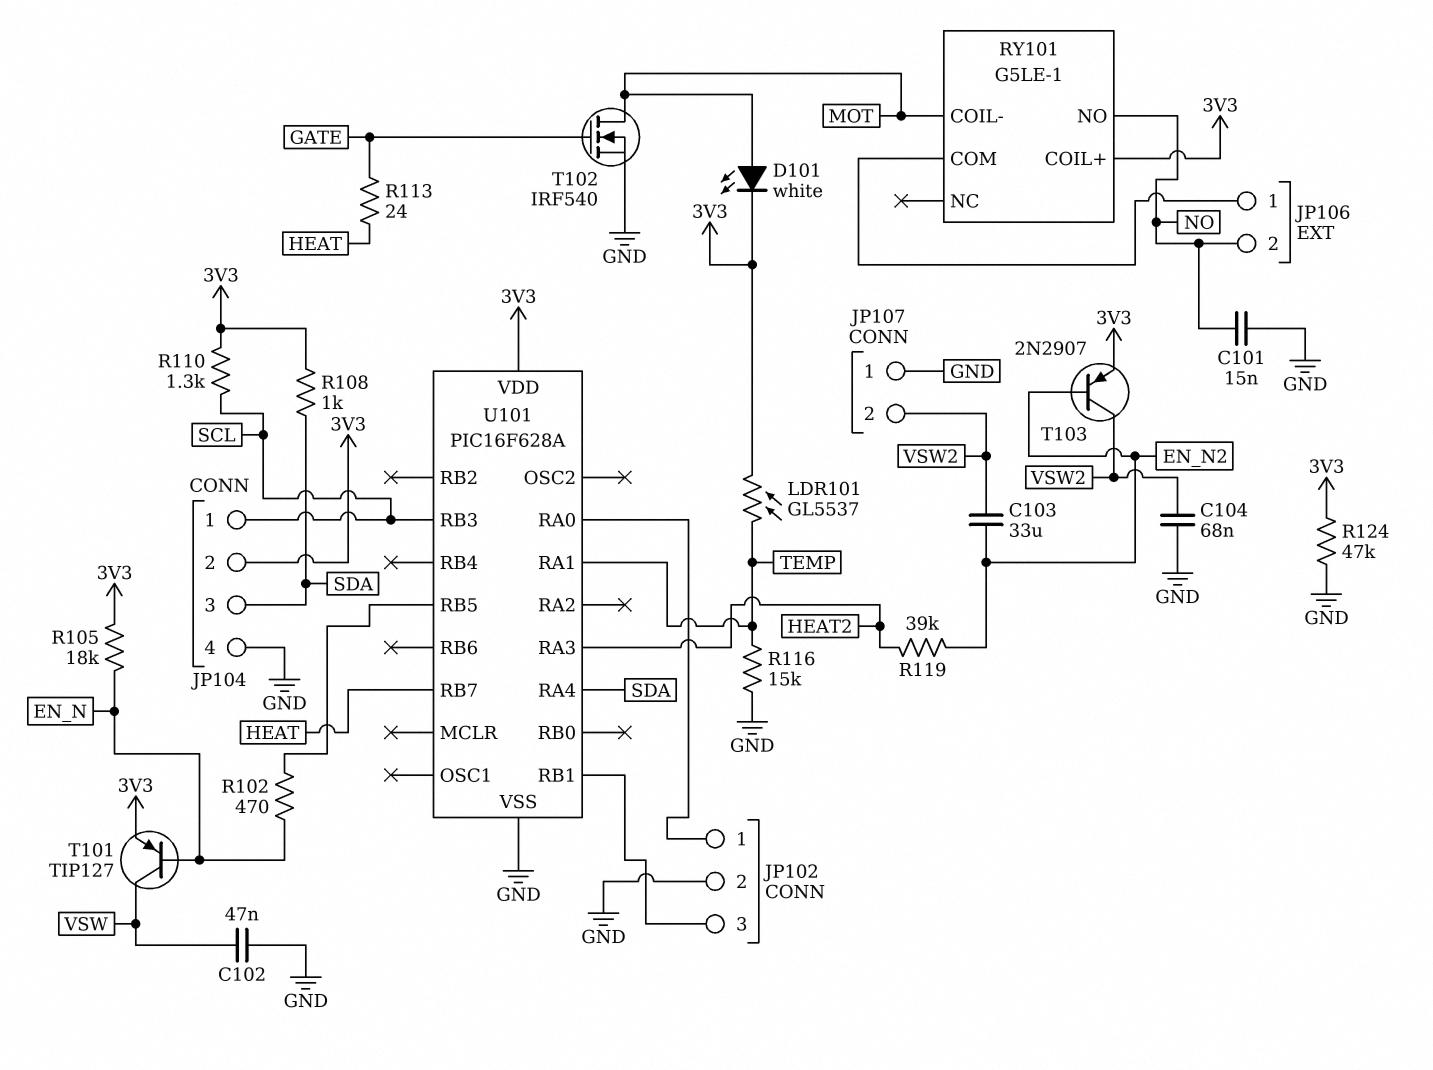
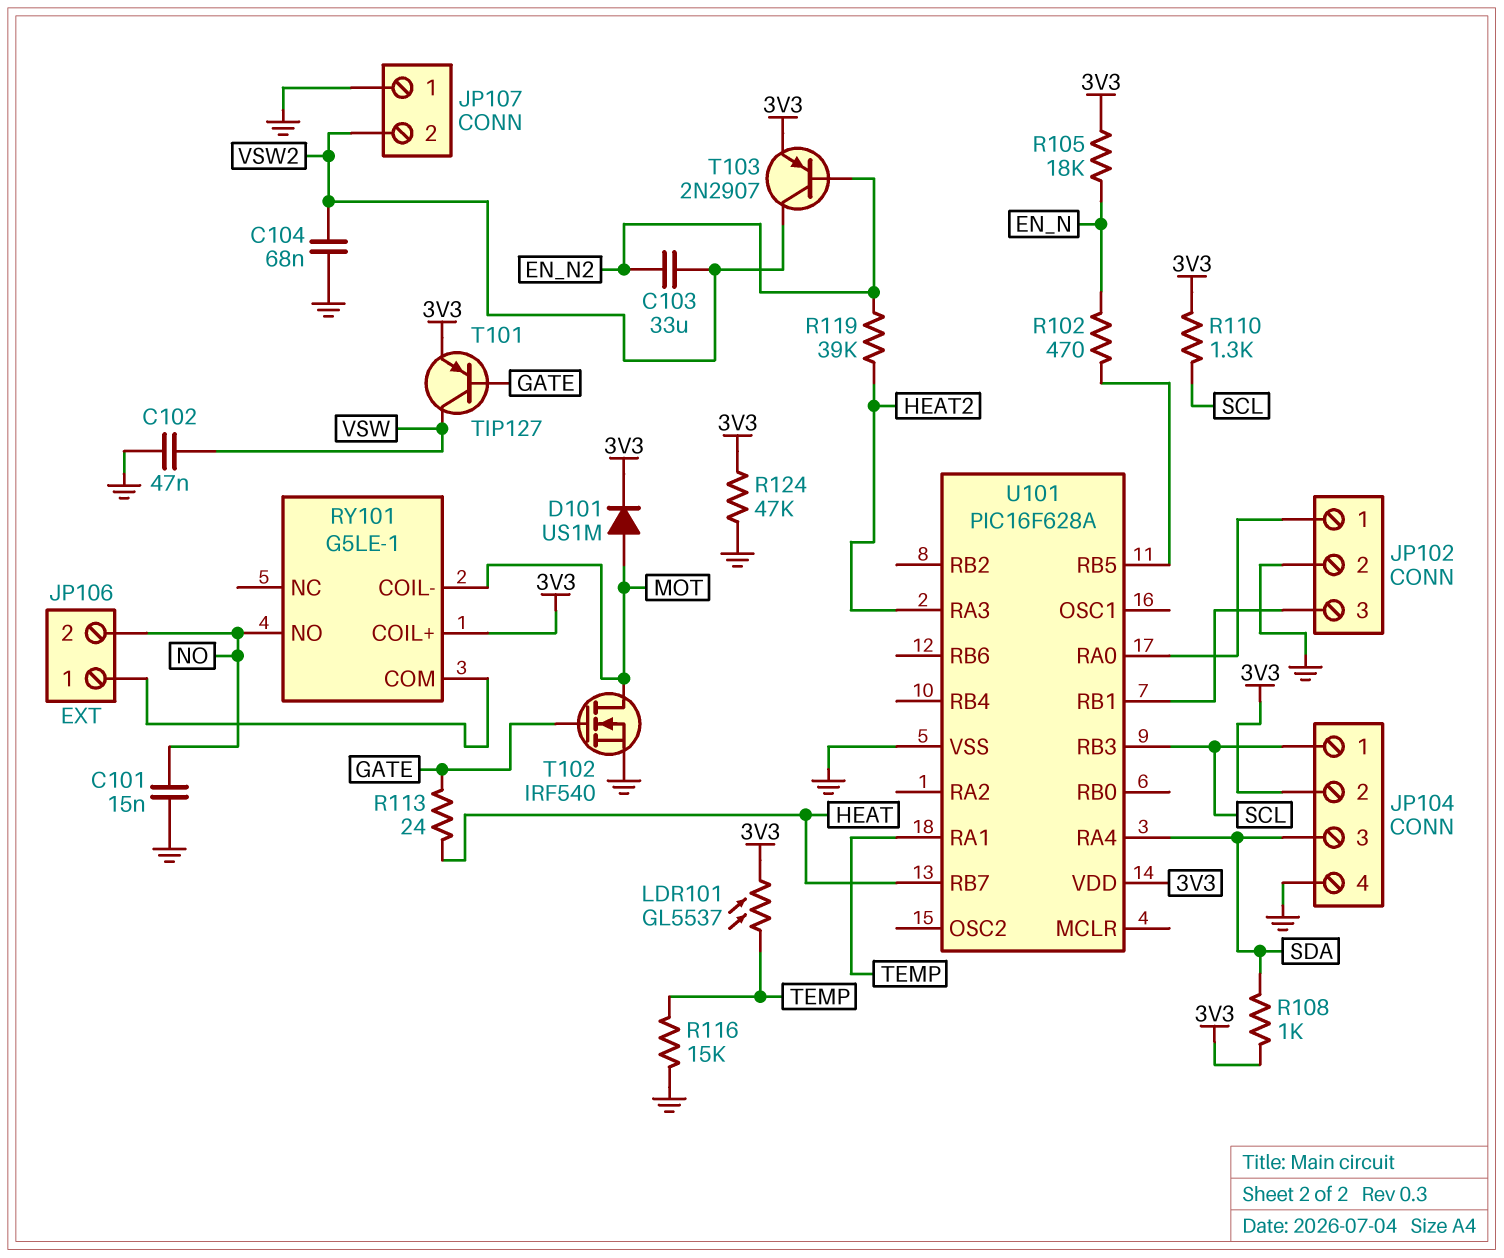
D101: LED white (A MOT, K 3V3) -> diode US1M (A MOT, K 3V3)
T101: PNP TIP127 (B EN_N, C VSW, E 3V3) -> PNP TIP127 (B GATE, C VSW, E 3V3)

